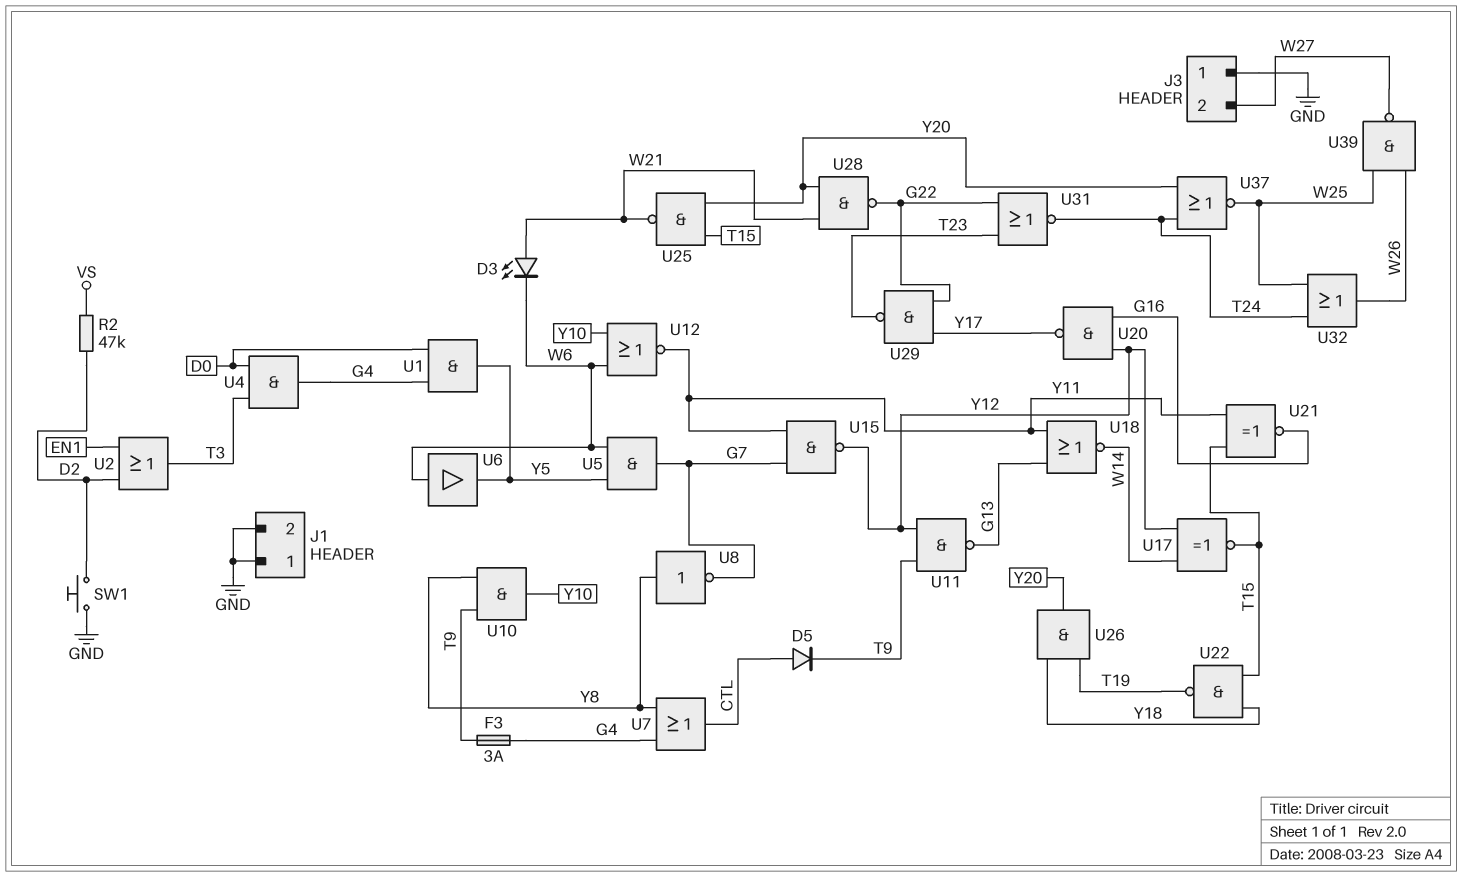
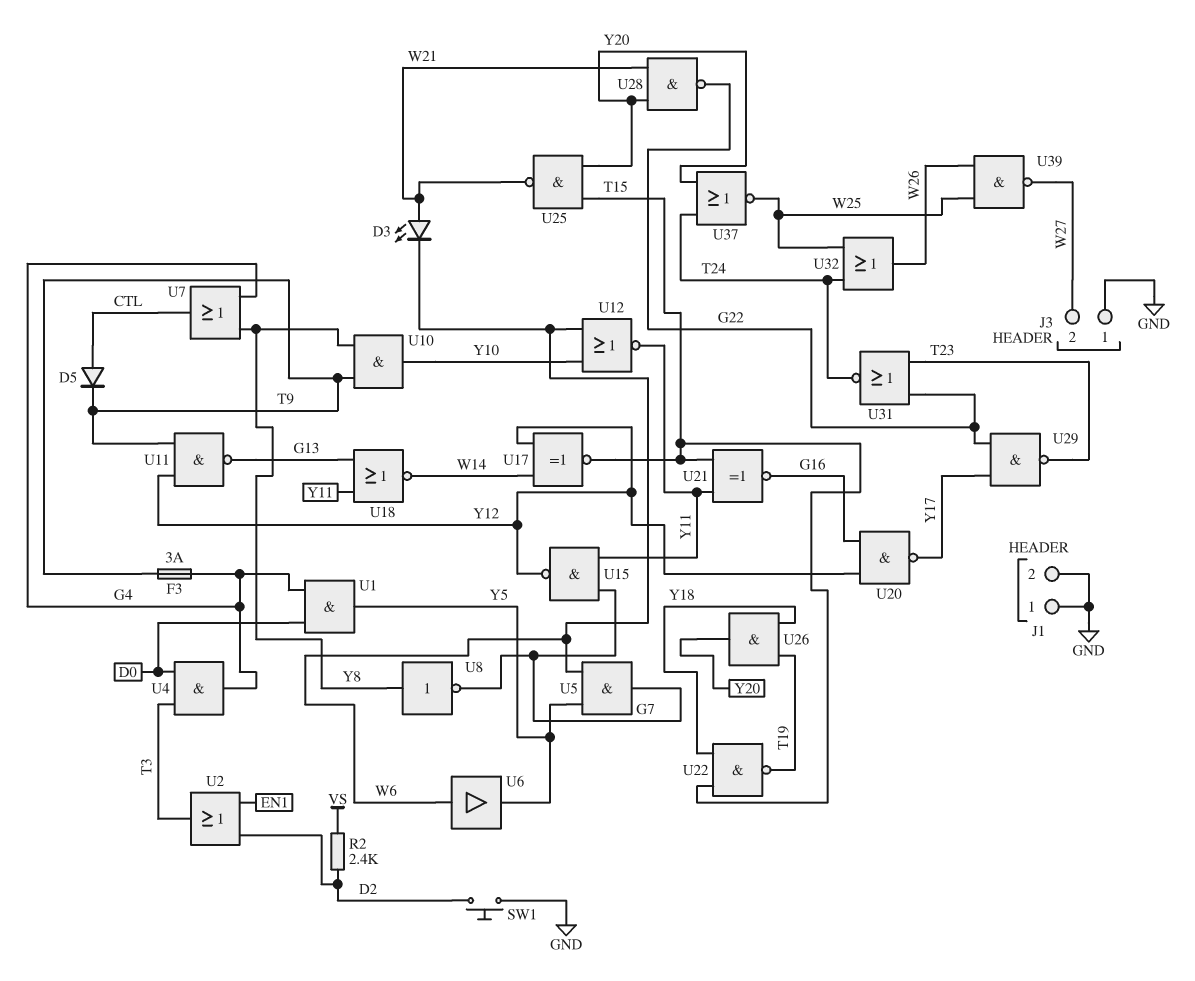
R2: 47k (D2, VS) -> 2.4k (D2, VS)

